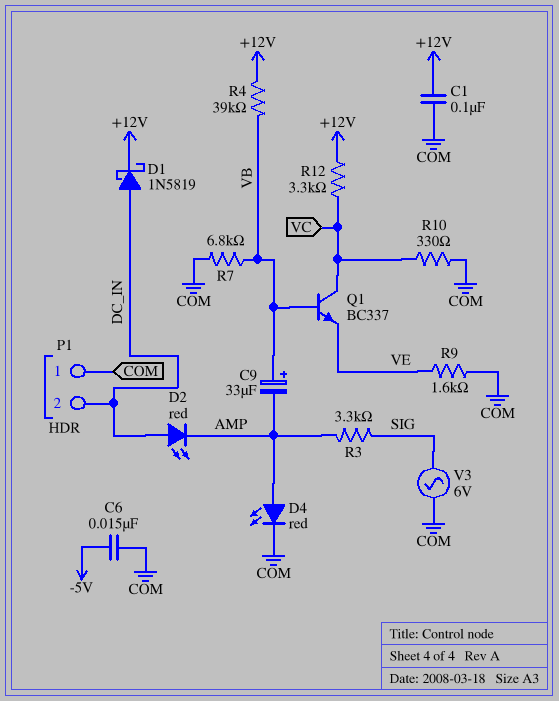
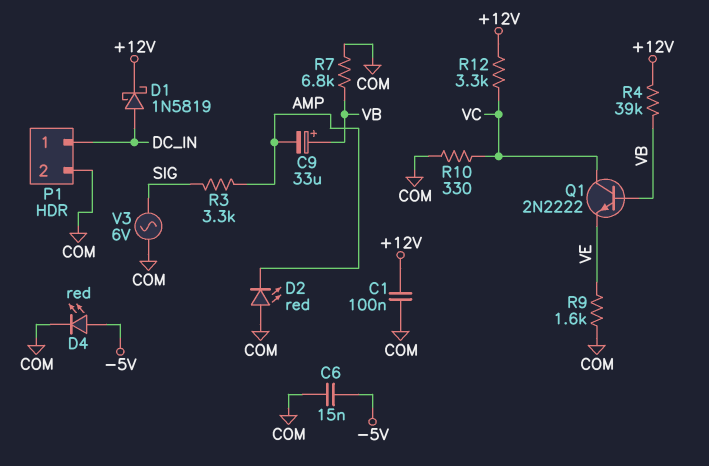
D2: LED red (A DC_IN, K AMP) -> LED red (A COM, K AMP)
D4: LED red (A AMP, K COM) -> LED red (A -5V, K COM)
P1 pin 1: COM -> DC_IN
P1 pin 2: DC_IN -> COM
Q1: NPN BC337 (B VB, C VC, E VE) -> NPN 2N2222 (B VB, C VC, E VE)

